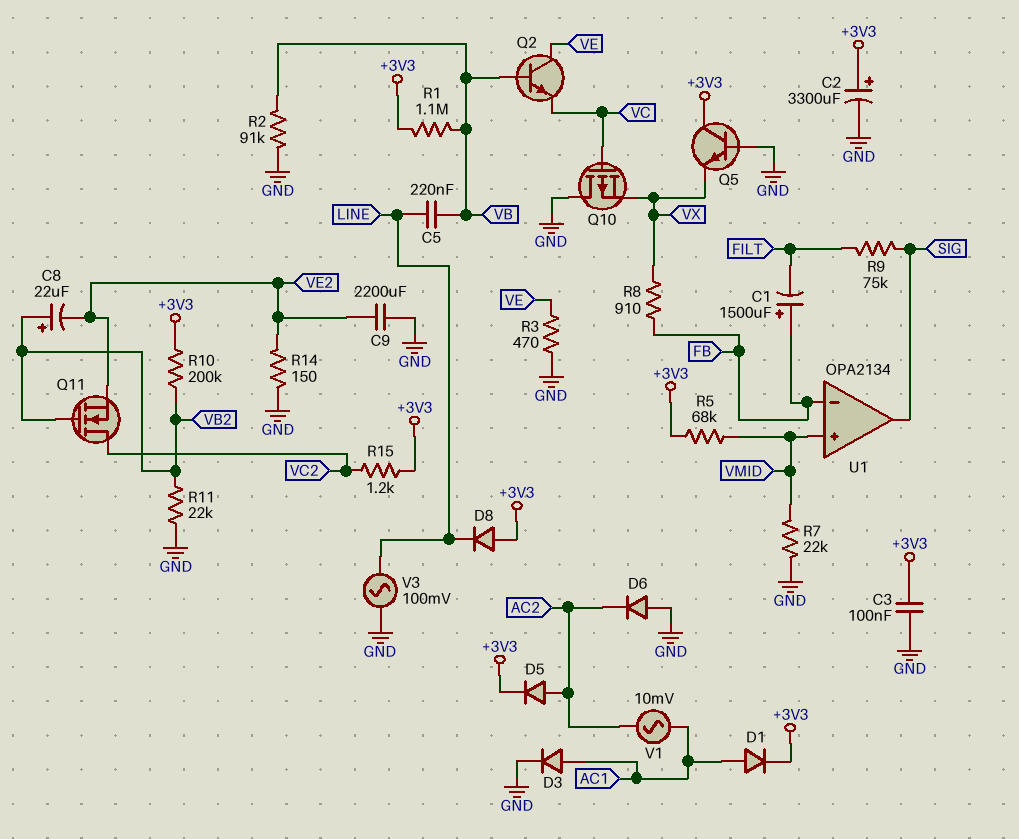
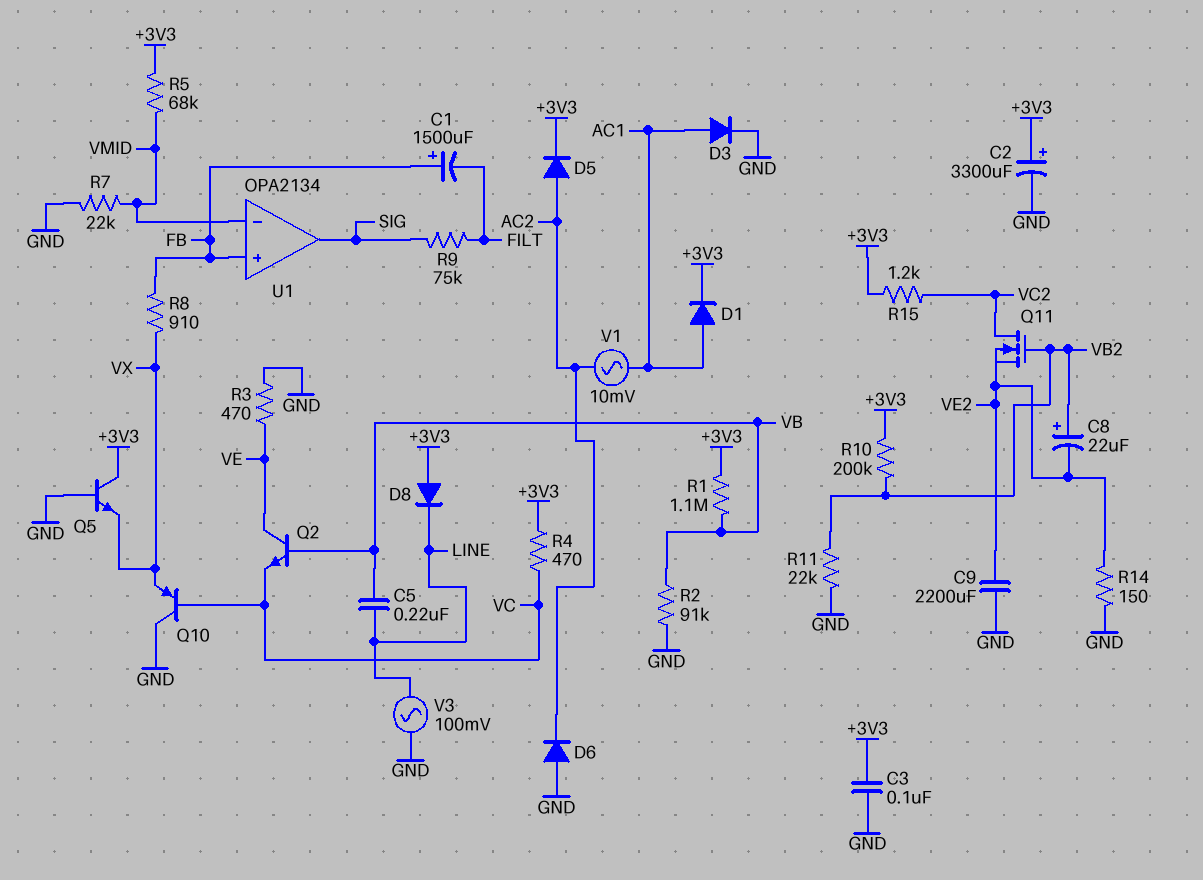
Q10: PMOS (G VC, D GND, S VX) -> PNP (B VC, C GND, E VX)
R4: none -> 470 (+3V3, VC)
U1 pin in+: VMID -> FB
U1 pin in-: FB -> VMID

